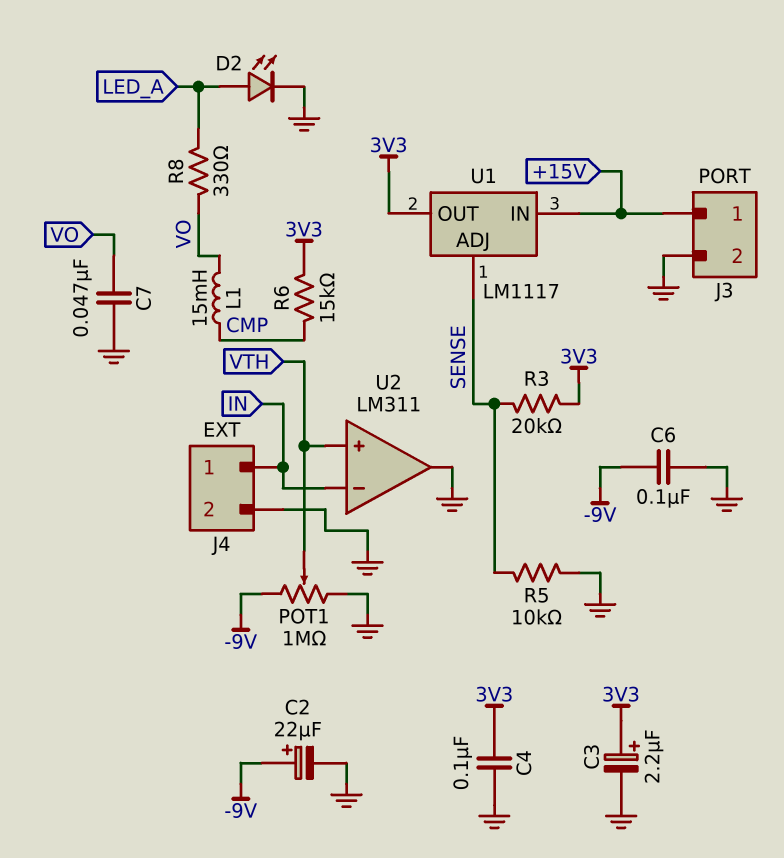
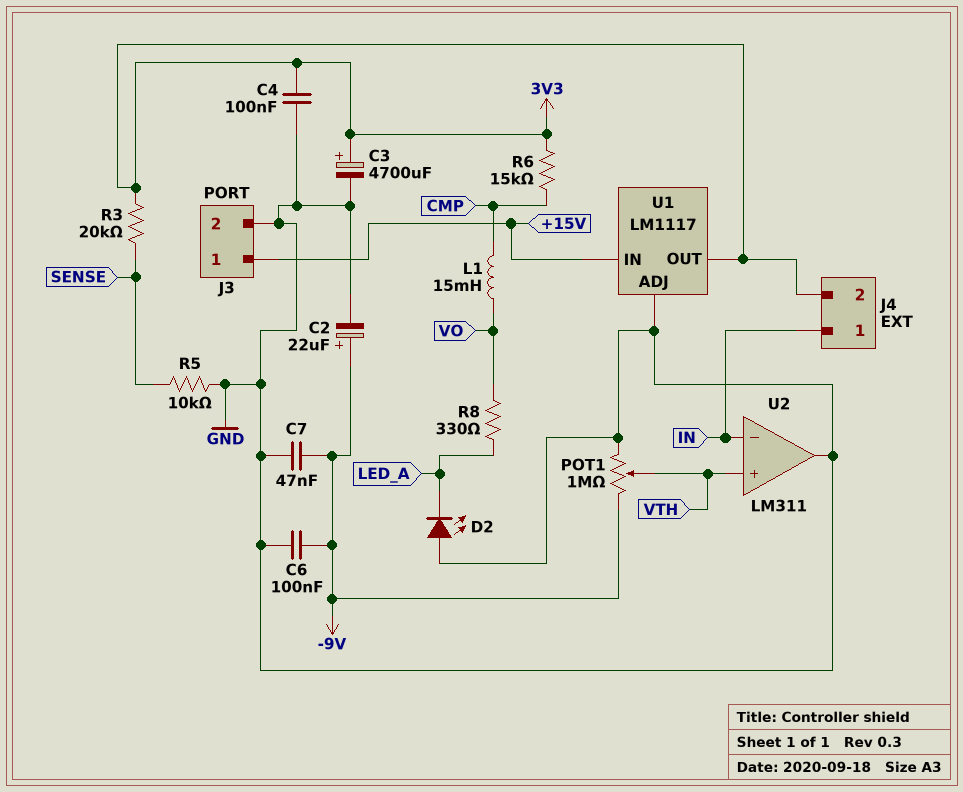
C3: 2.2uF (plus 3V3, minus GND) -> 4700uF (plus 3V3, minus GND)
C7: 47nF (GND, VO) -> 47nF (-9V, GND)
D2: LED (A LED_A, K GND) -> LED (A GND, K LED_A)
J4 pin 2: GND -> 3V3
U1 pin ADJ: SENSE -> GND

